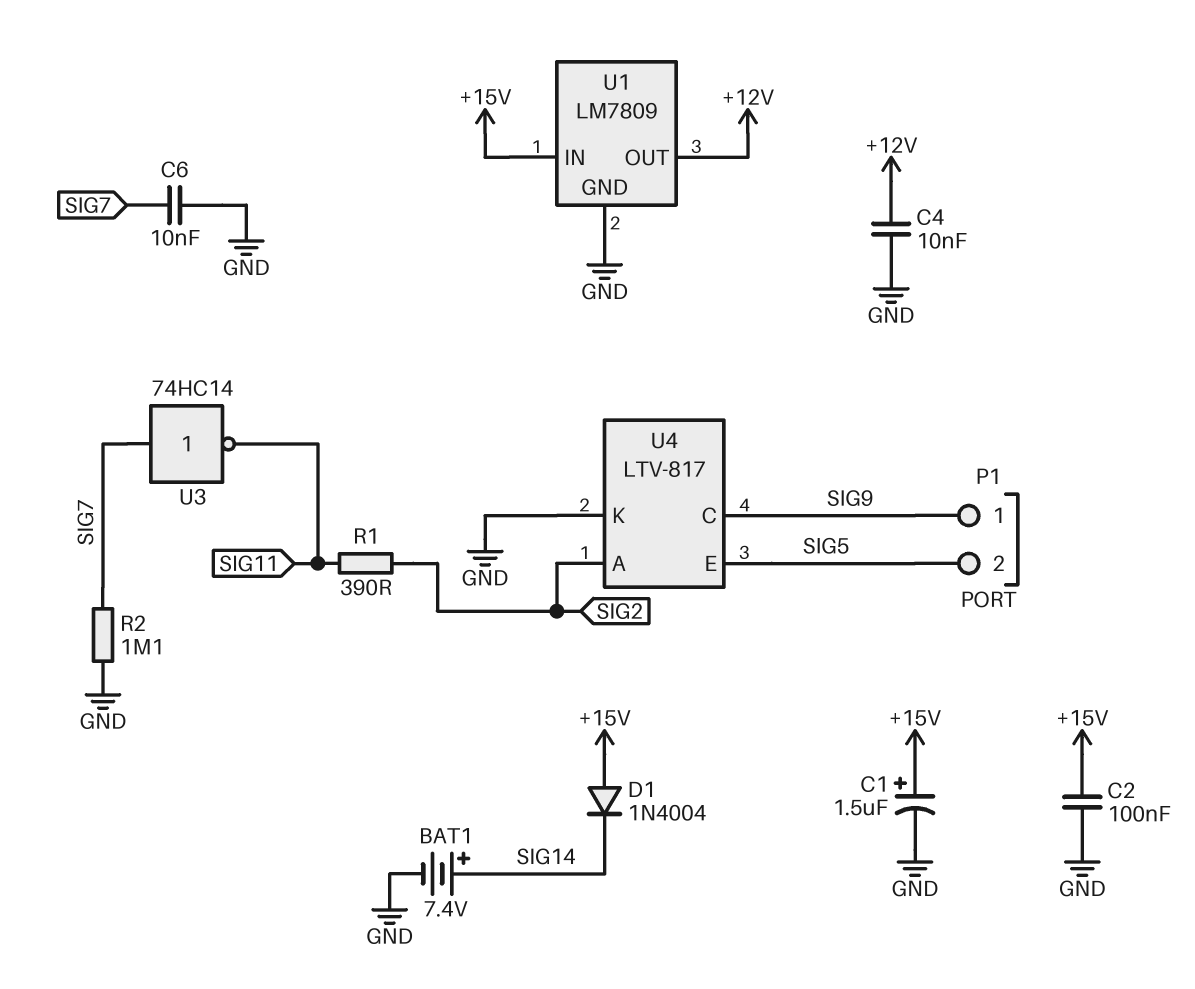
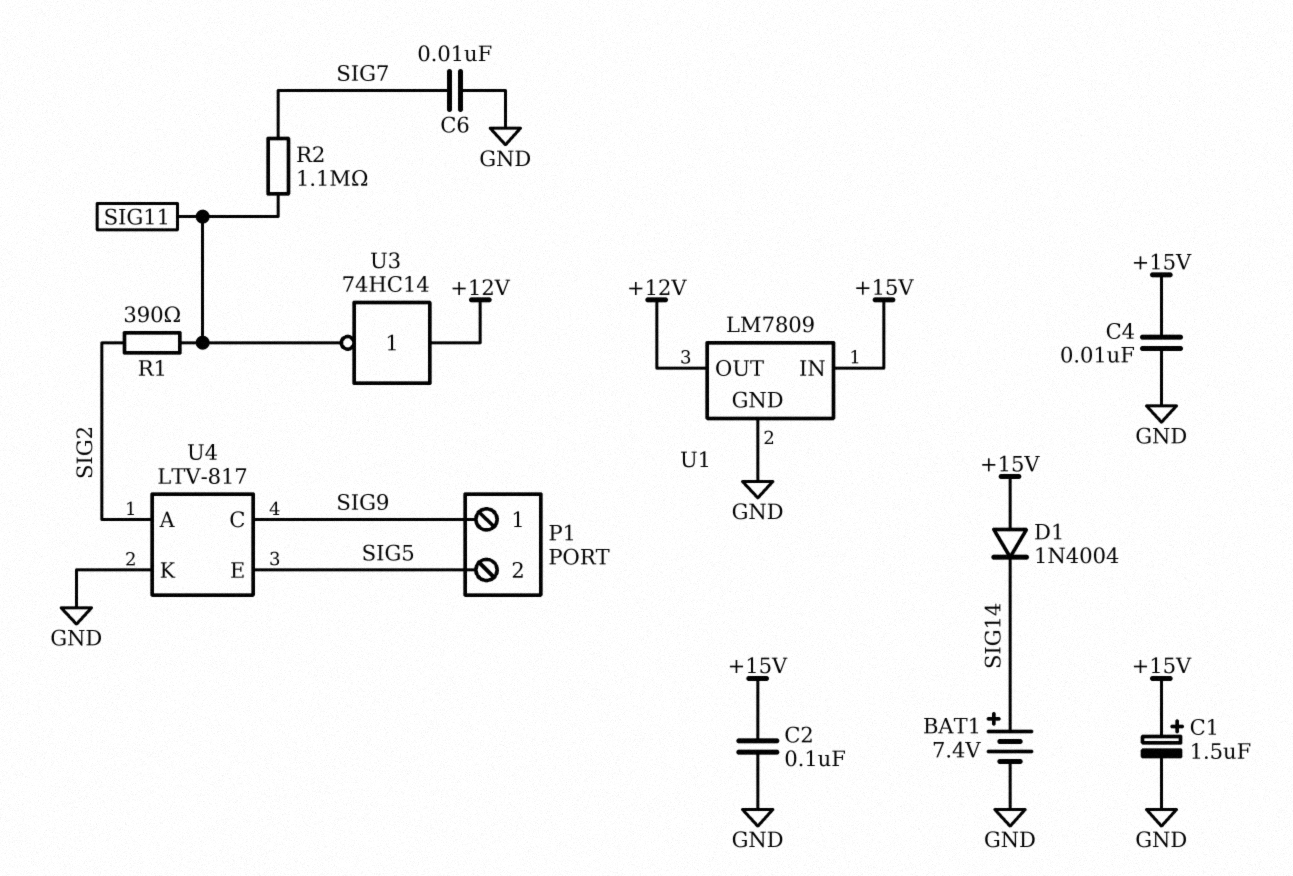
C4: 10nF (+12V, GND) -> 10nF (+15V, GND)
R2: 1.1M (GND, SIG7) -> 1.1M (SIG7, SIG11)
U3: NOT 74HC14 (in SIG7, out SIG11) -> NOT 74HC14 (in +12V, out SIG11)

